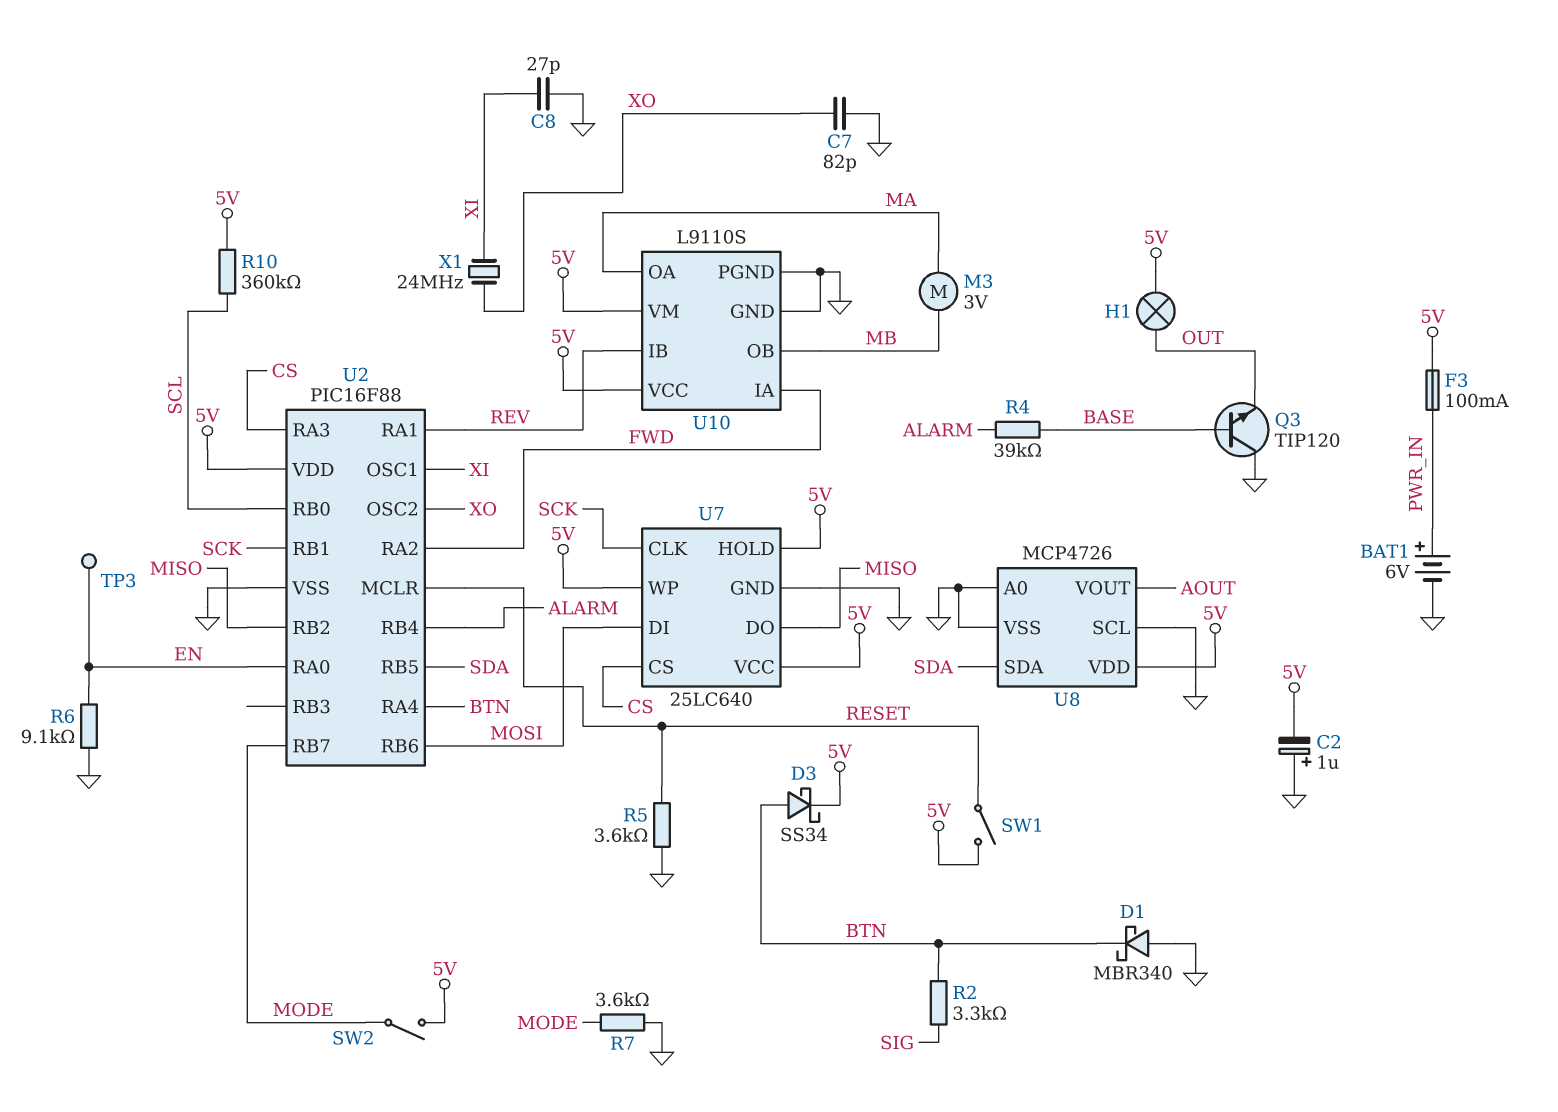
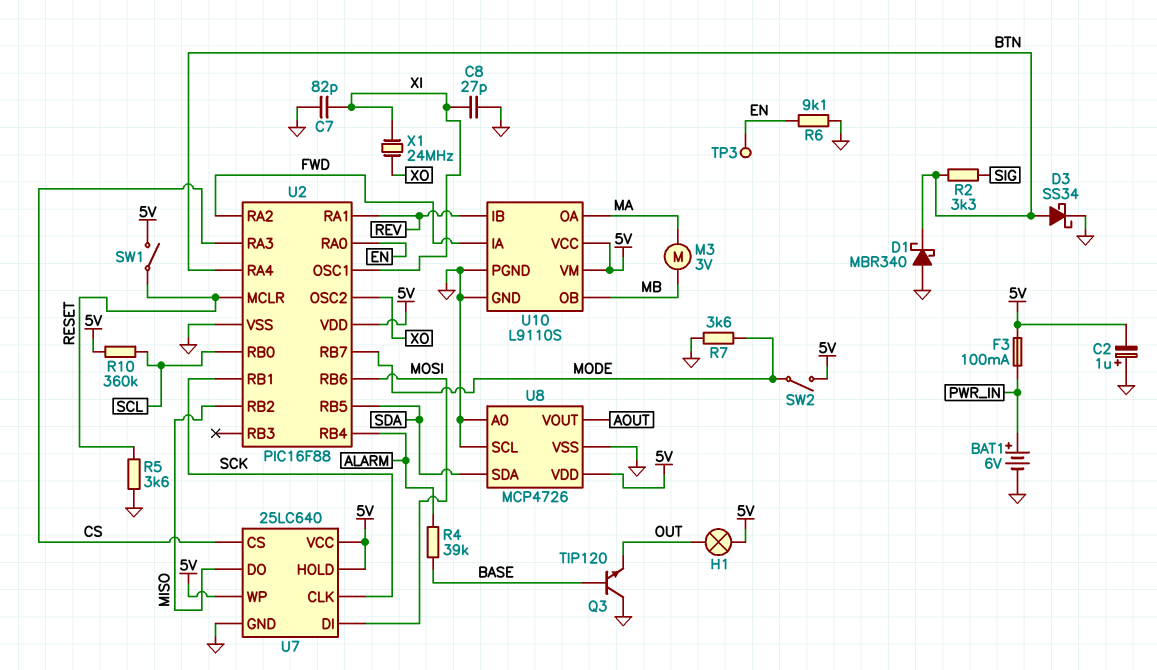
C7: 82pF (GND, XO) -> 82pF (GND, XI)
D3: schottky SS34 (A BTN, K 5V) -> schottky SS34 (A BTN, K GND)

